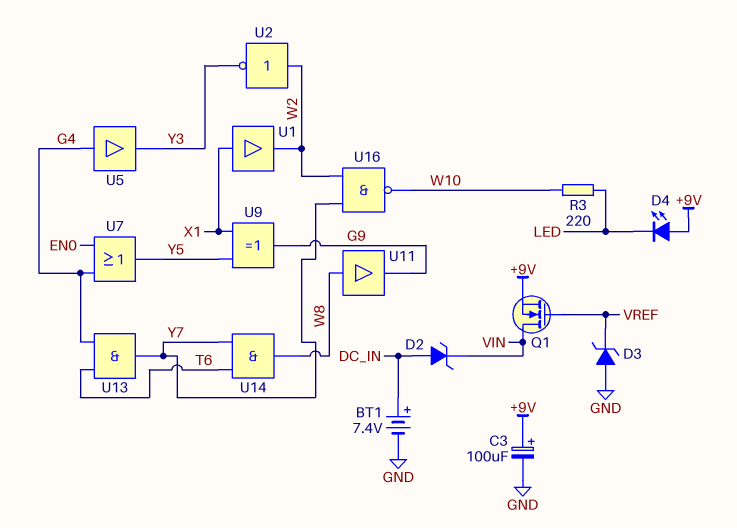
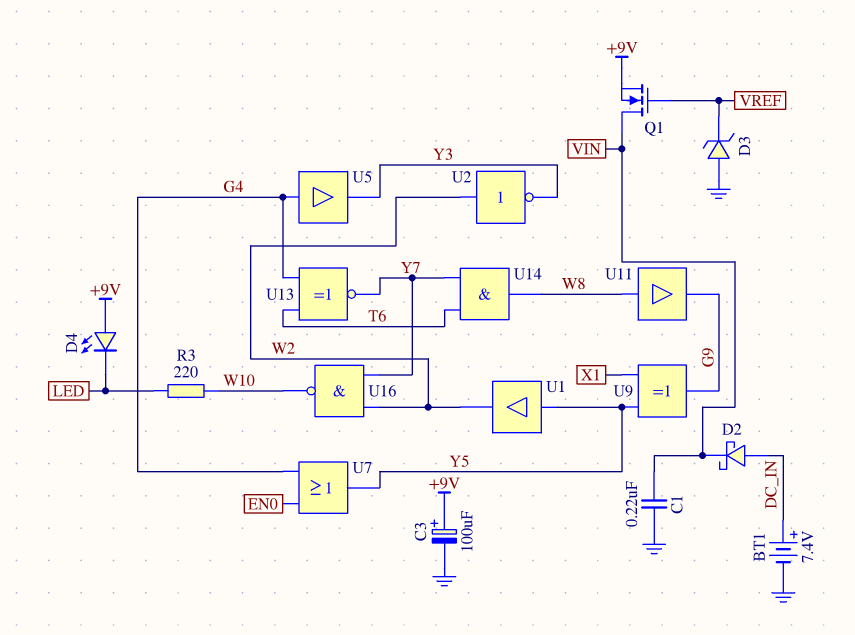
C1: none -> 220nF (GND, VIN)
D2: zener (A DC_IN, K VIN) -> schottky (A DC_IN, K VIN)
U1: buffer (in X1, out W2) -> buffer (in Y5, out W2)
U13: AND (in G4, in T6, out Y7) -> XNOR (in G4, in T6, out Y7)

